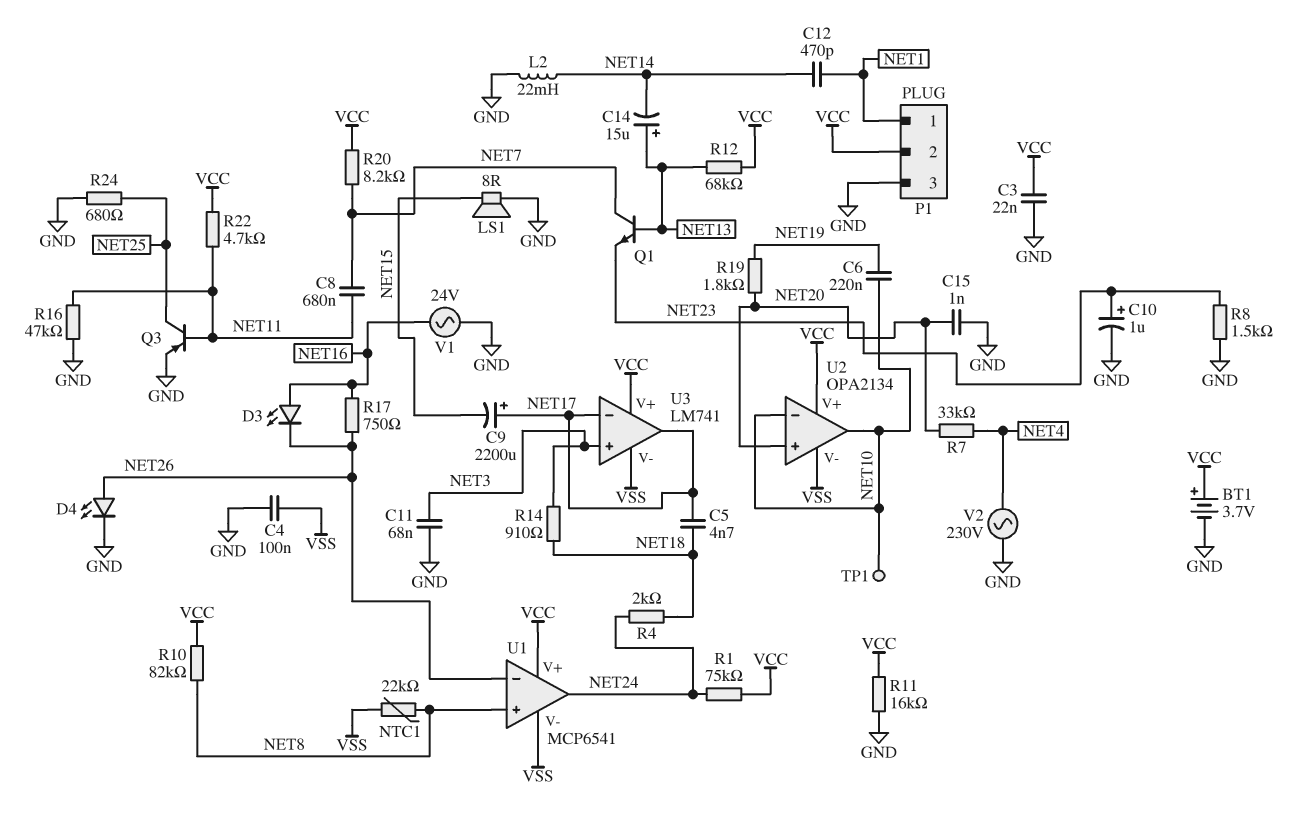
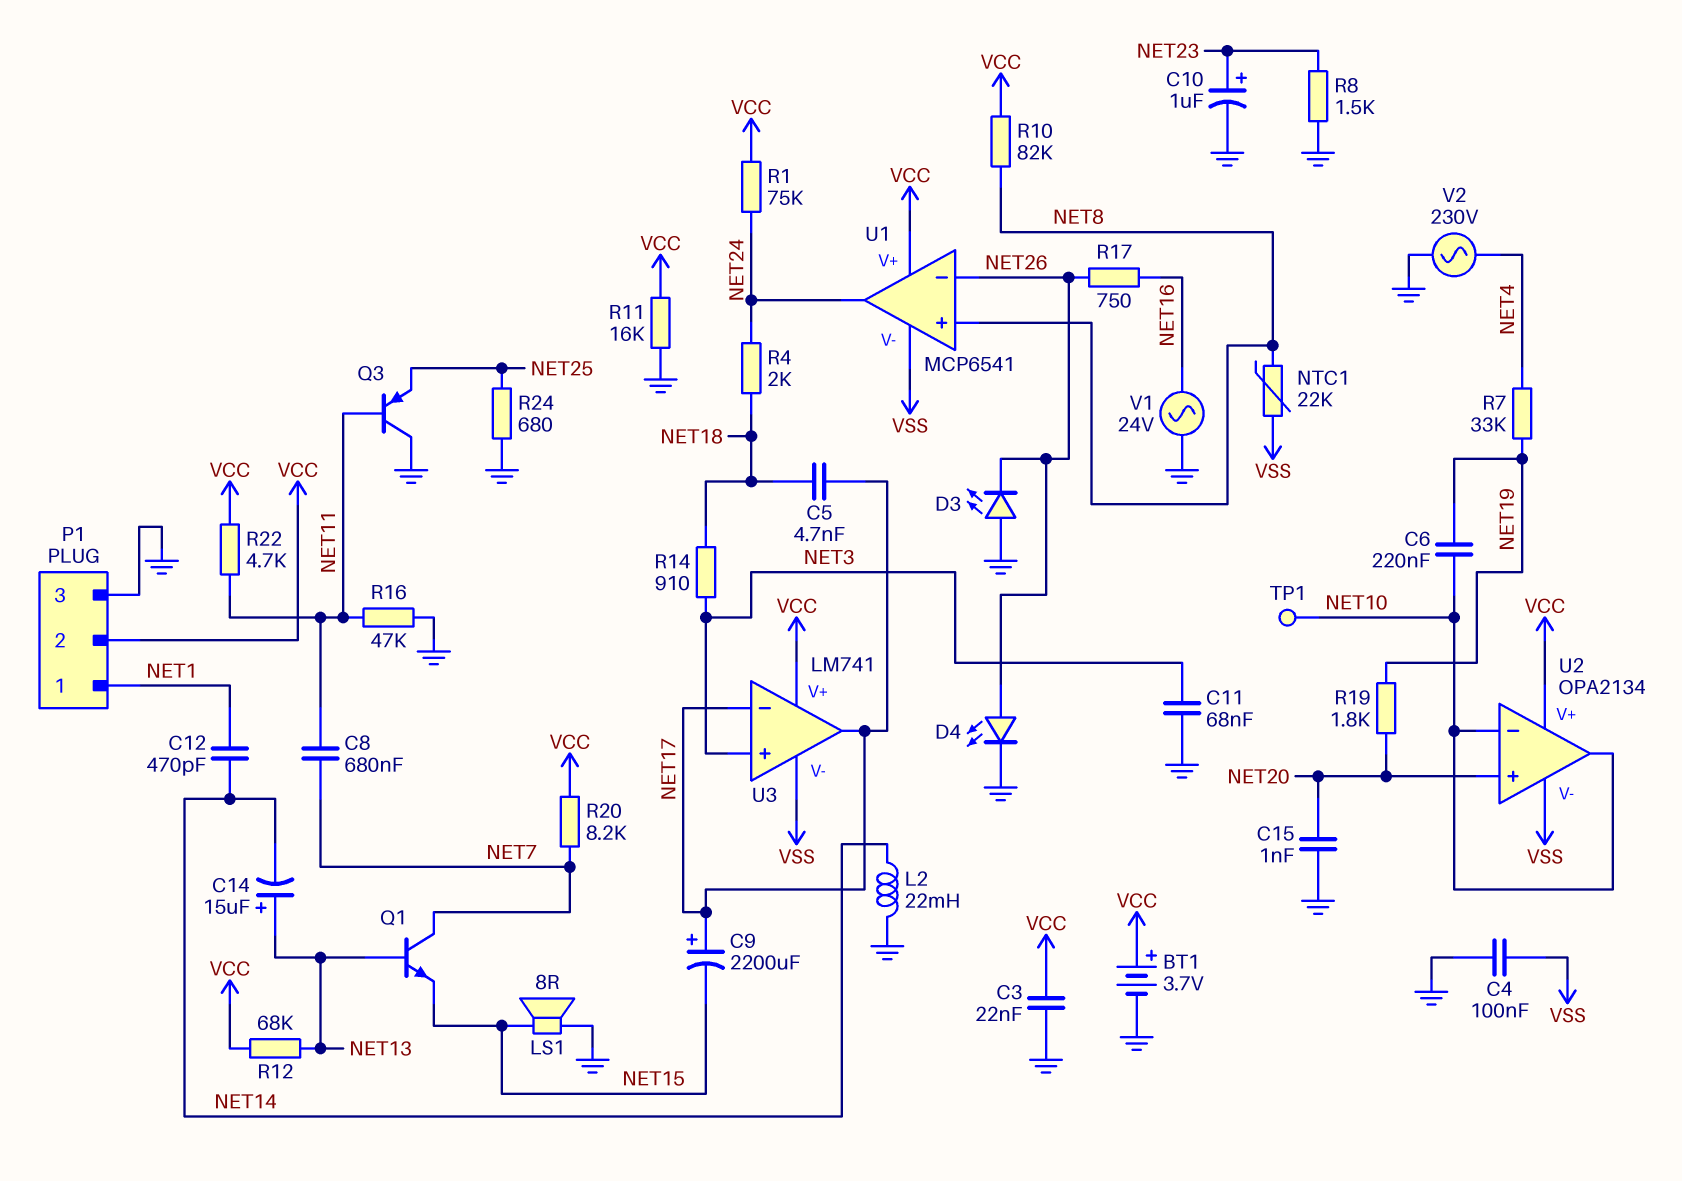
D3: LED (A NET16, K NET26) -> LED (A GND, K NET26)
Q1: NPN (B NET13, C NET7, E NET23) -> NPN (B NET13, C NET7, E NET15)
Q3: PNP (B NET11, C NET25, E GND) -> PNP (B NET11, C GND, E NET25)
R7: 33k (NET4, NET20) -> 33k (NET4, NET19)

